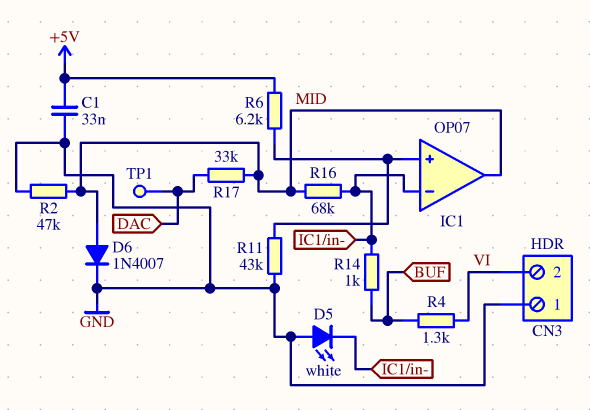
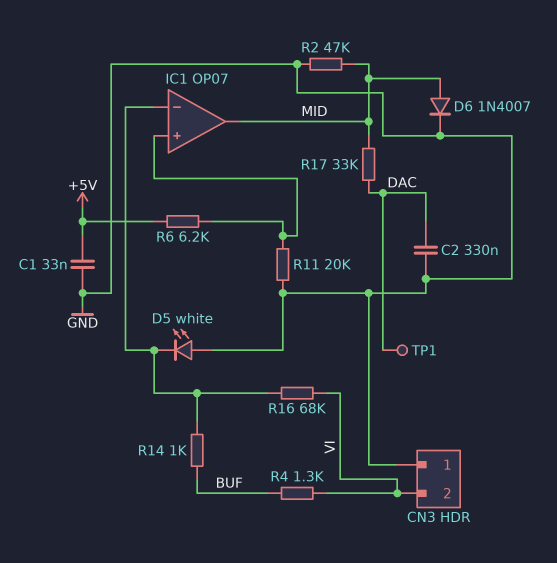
C2: none -> 330nF (DAC, GND)
R11: 43k (GND, IC1/in+) -> 20k (GND, IC1/in+)
R16: 68k (IC1/in-, MID) -> 68k (IC1/in-, VI)

